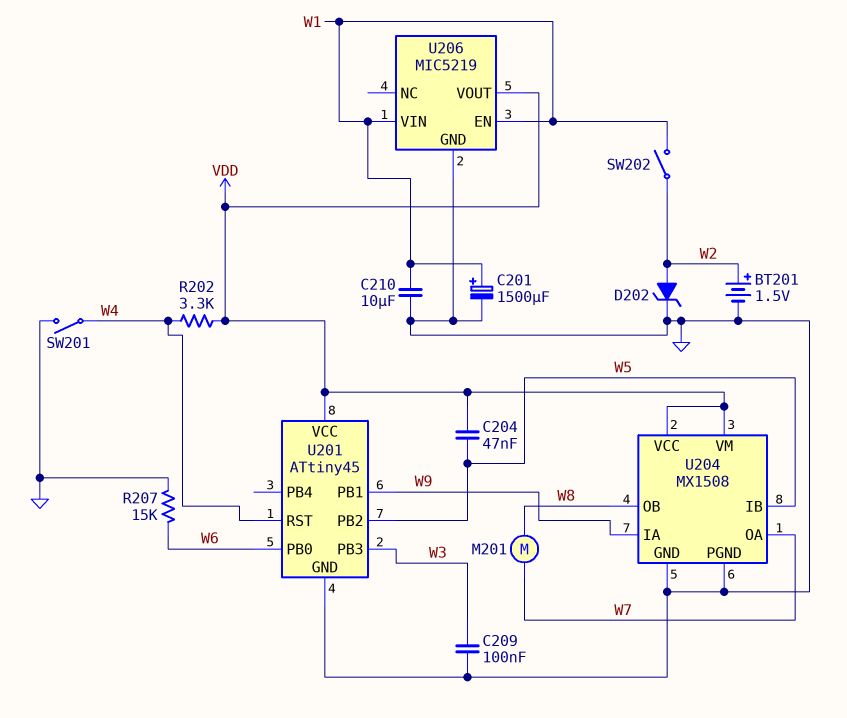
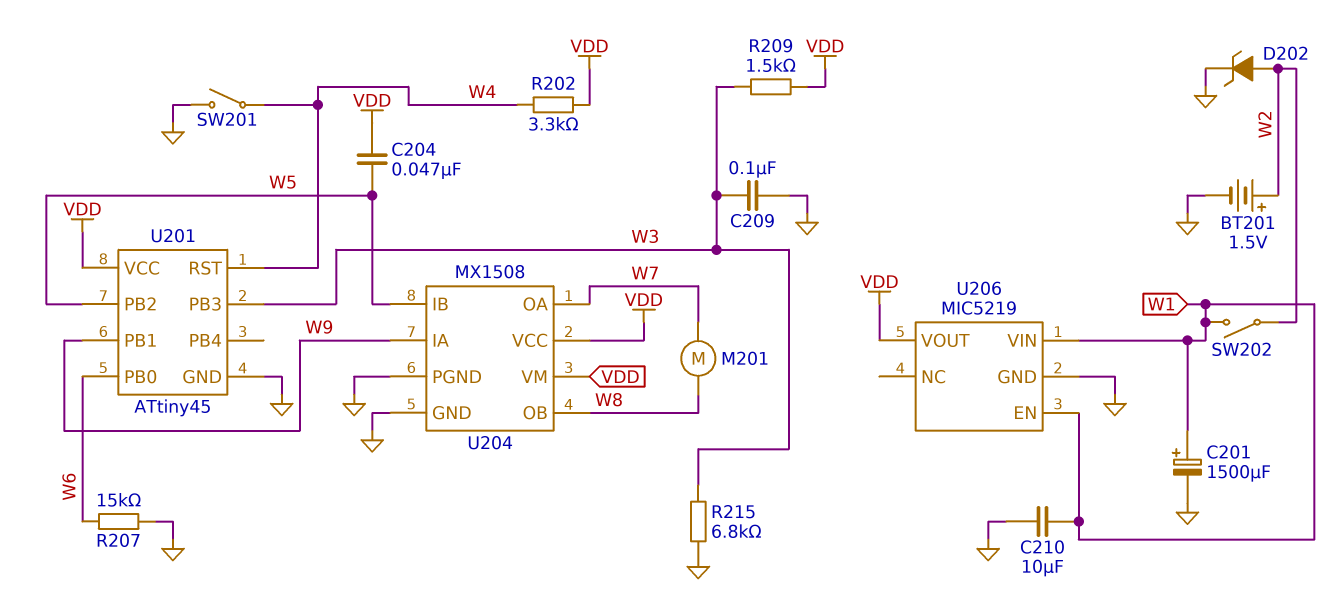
R209: none -> 1.5k (VDD, W3)
R215: none -> 6.8k (GND, W3)

